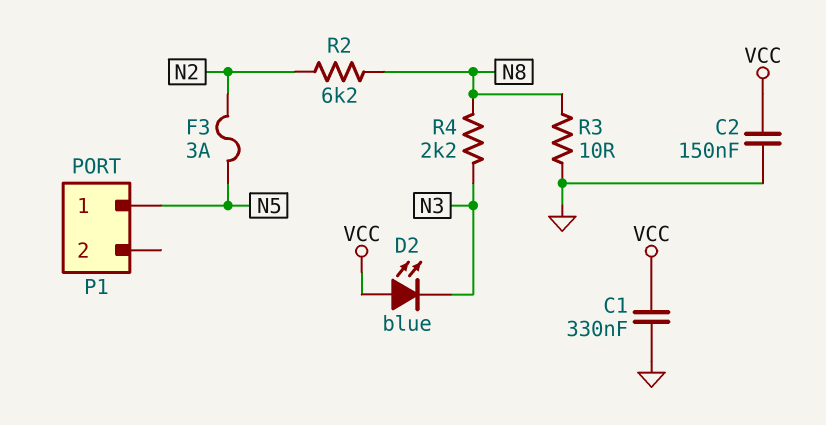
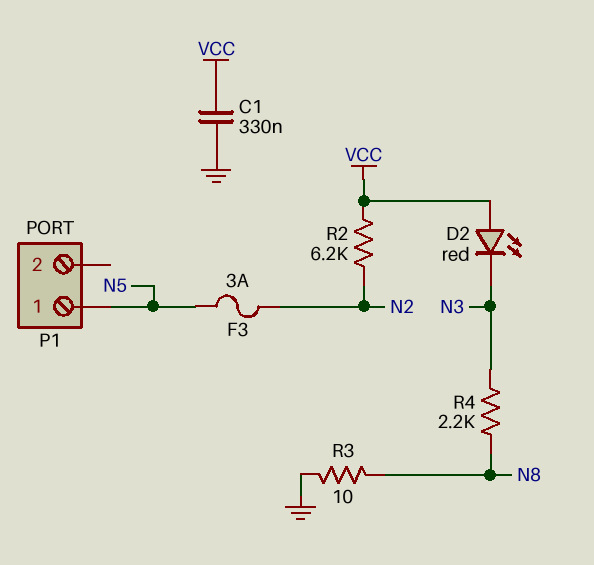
C2: 150nF (GND, VCC) -> none
D2: LED blue (A VCC, K N3) -> LED red (A VCC, K N3)
R2: 6.2k (N2, N8) -> 6.2k (N2, VCC)

